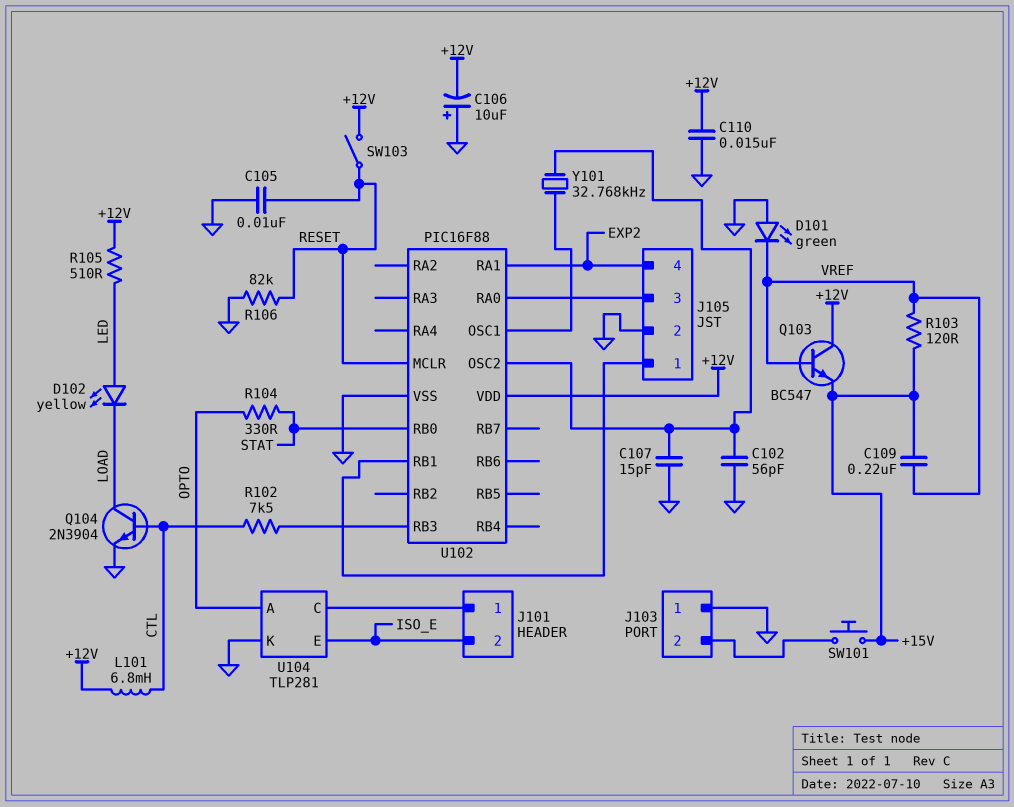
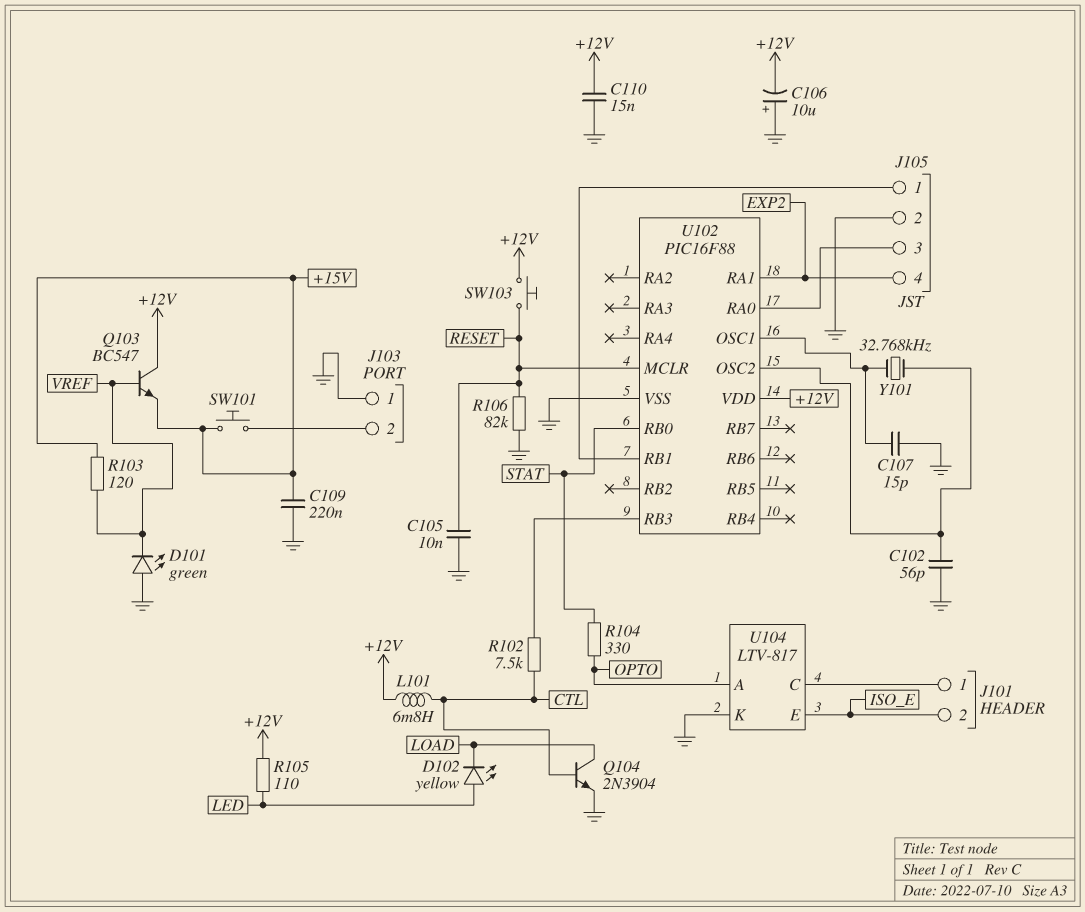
C107: 15pF (GND, U102/OSC2) -> 15pF (GND, U102/OSC1)
C109: 220nF (+15V, VREF) -> 220nF (+15V, GND)
R105: 510 (+12V, LED) -> 110 (+12V, LED)
SW103: switch (+12V, RESET) -> button (+12V, RESET)
U104: TLP281 -> LTV-817

